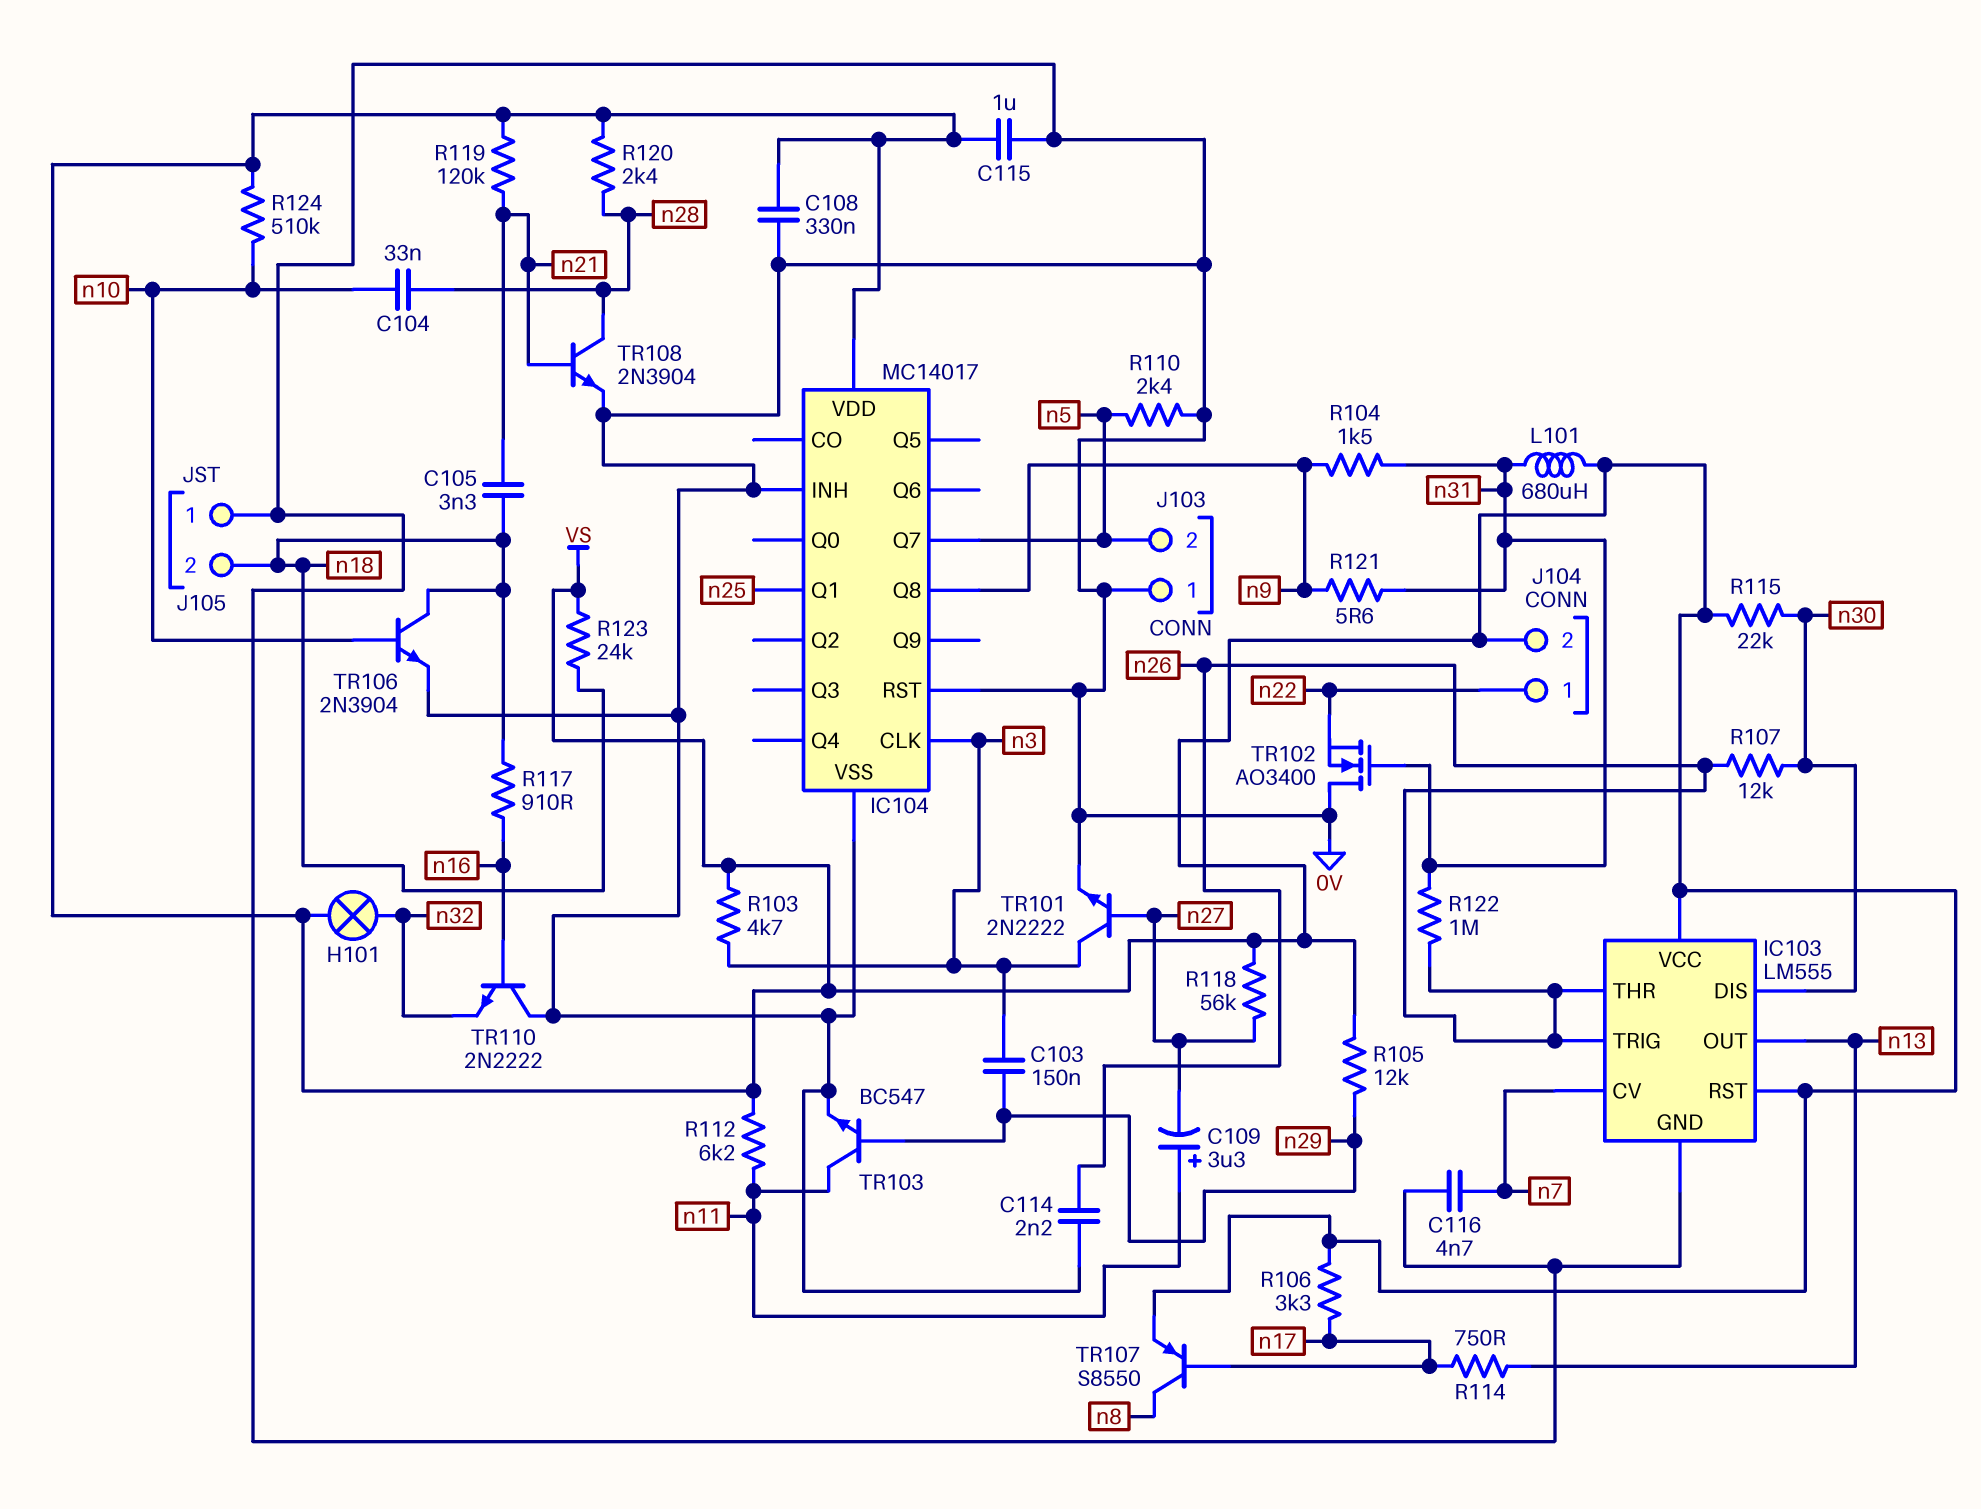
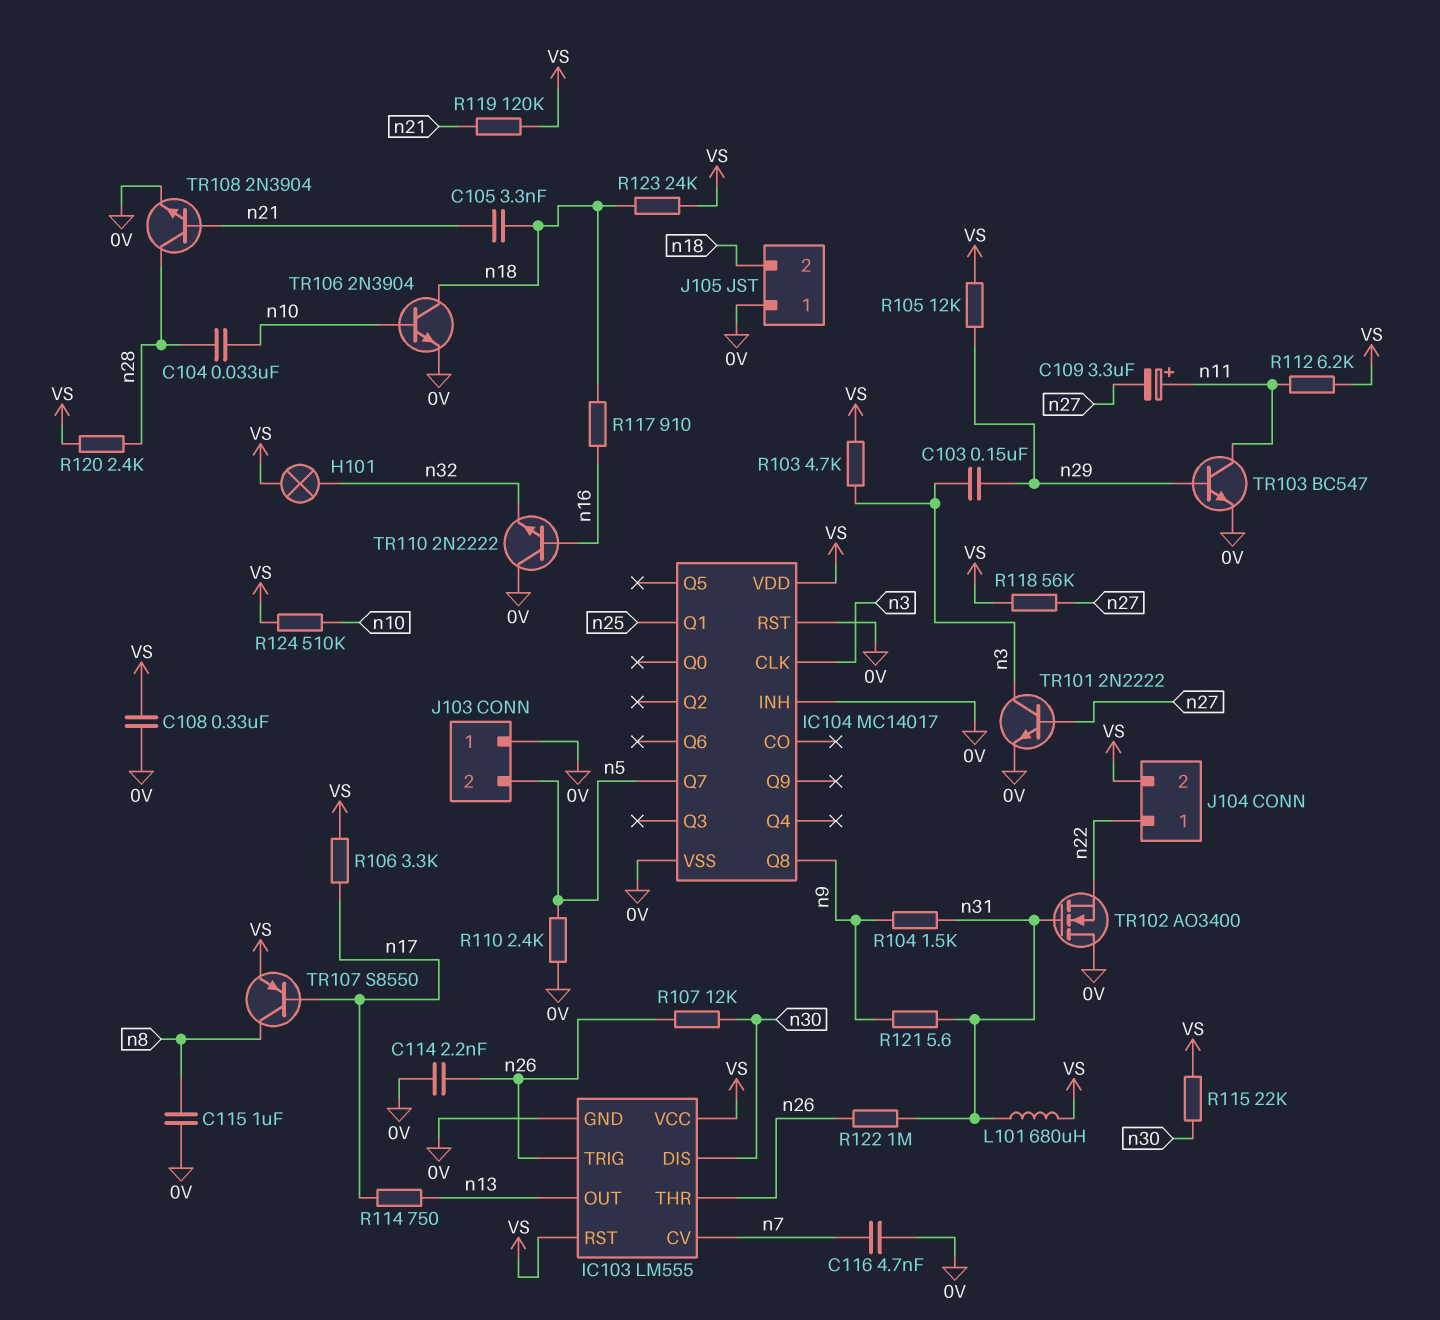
C115: 1uF (0V, VS) -> 1uF (0V, n8)

